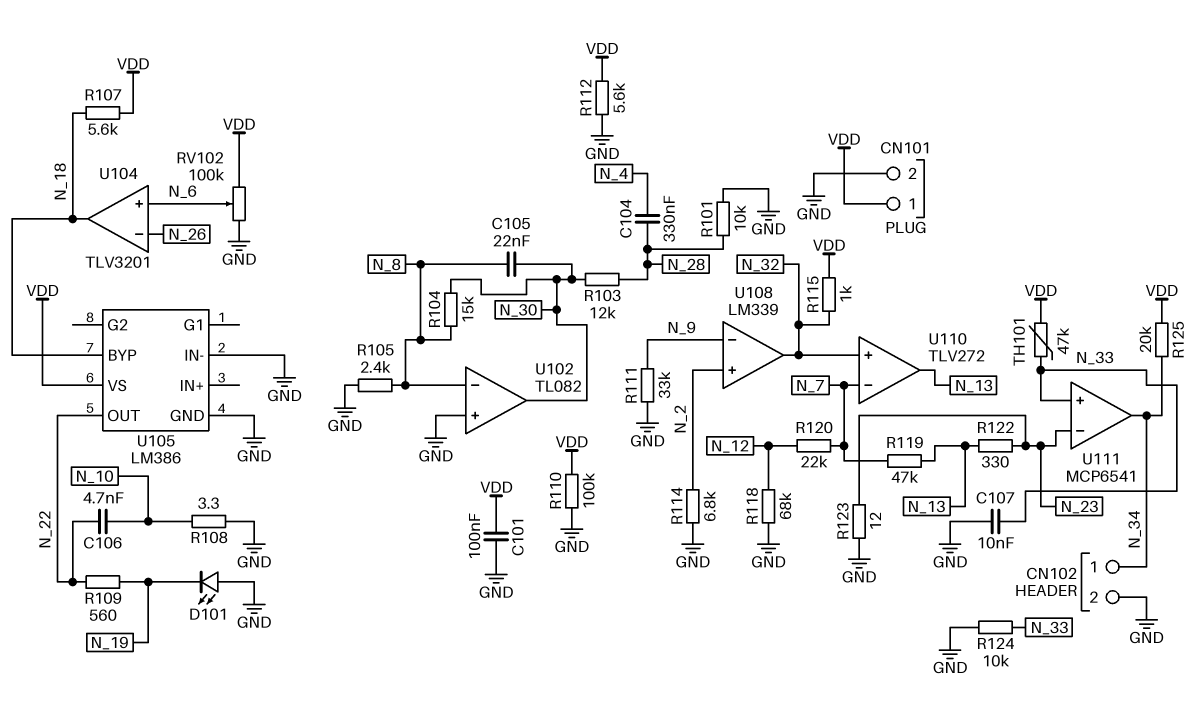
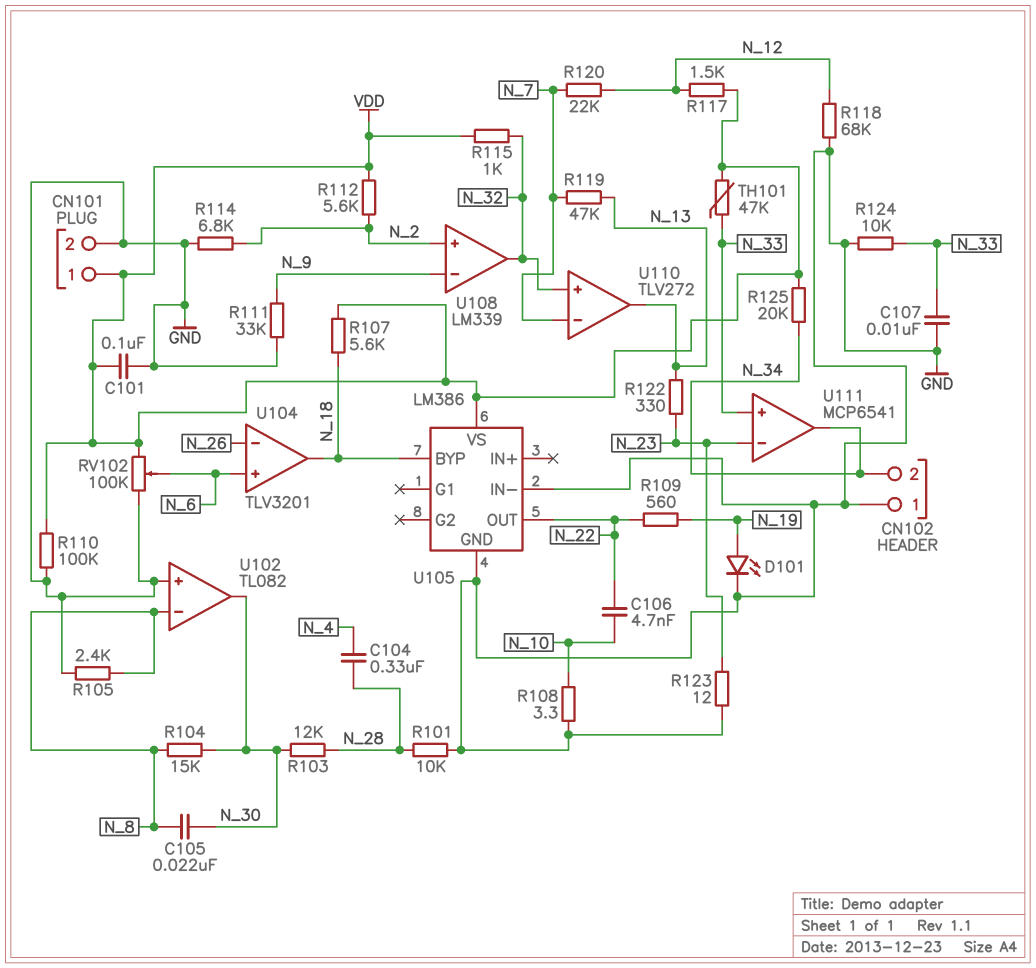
CN102 pin 1: N_34 -> GND
CN102 pin 2: GND -> N_34
D101: LED (A GND, K N_19) -> LED (A N_19, K GND)
R112: 5.6k (GND, VDD) -> 5.6k (N_2, VDD)
R117: none -> 1.5k (N_12, VDD)

